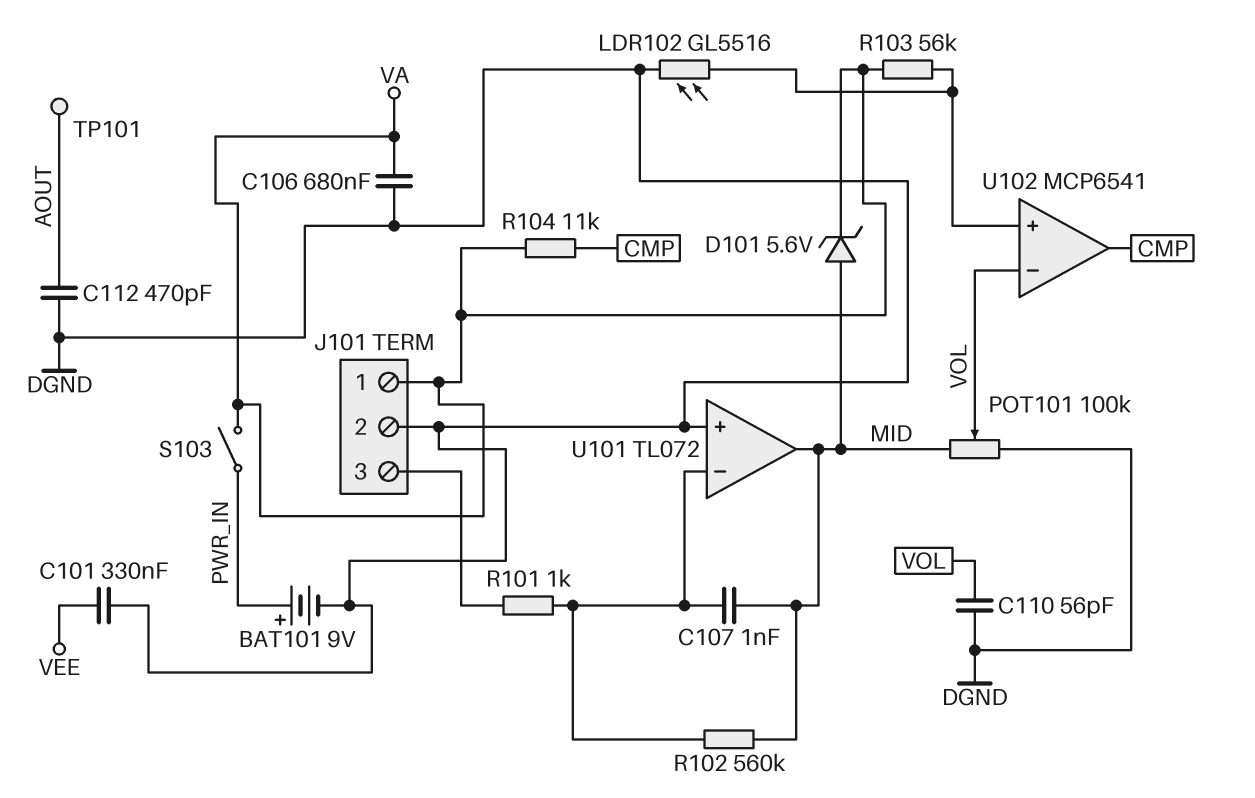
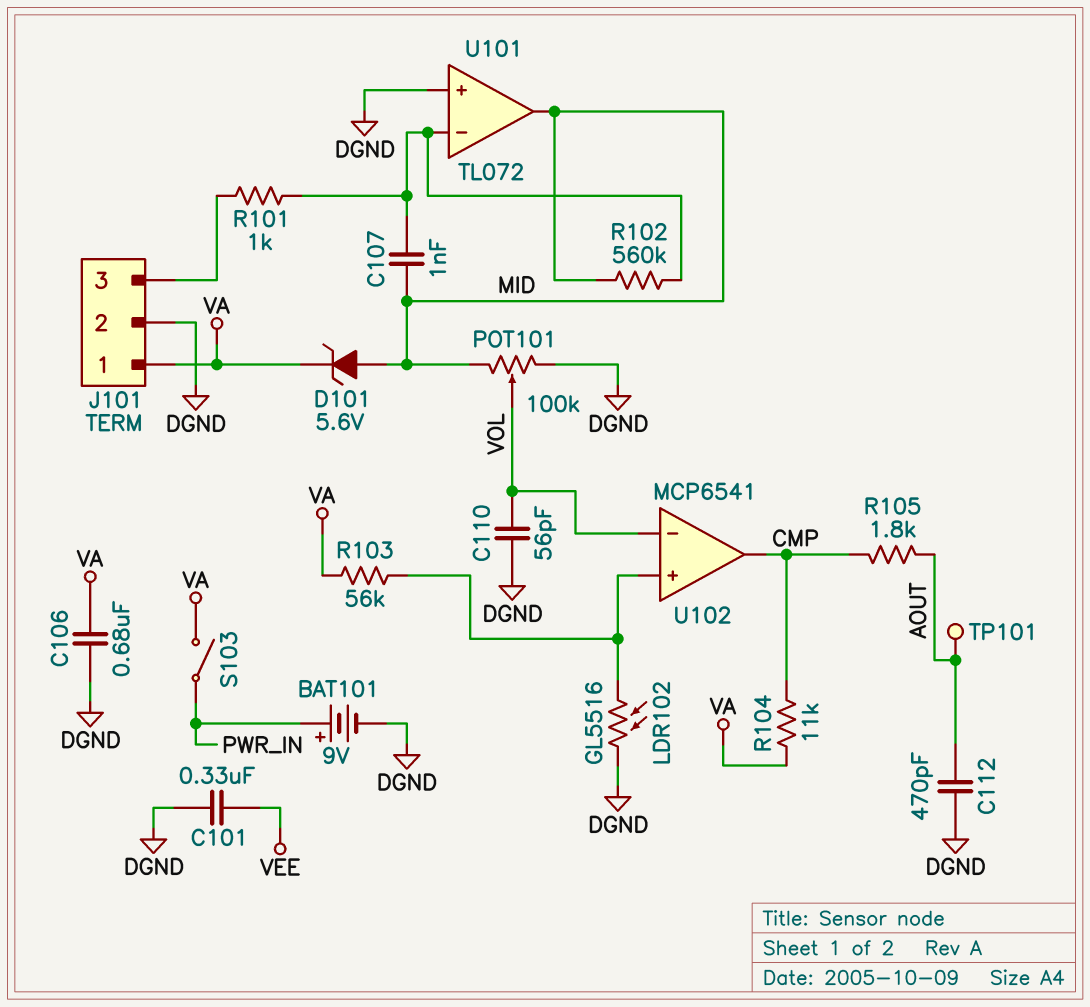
R105: none -> 1.8k (AOUT, CMP)

